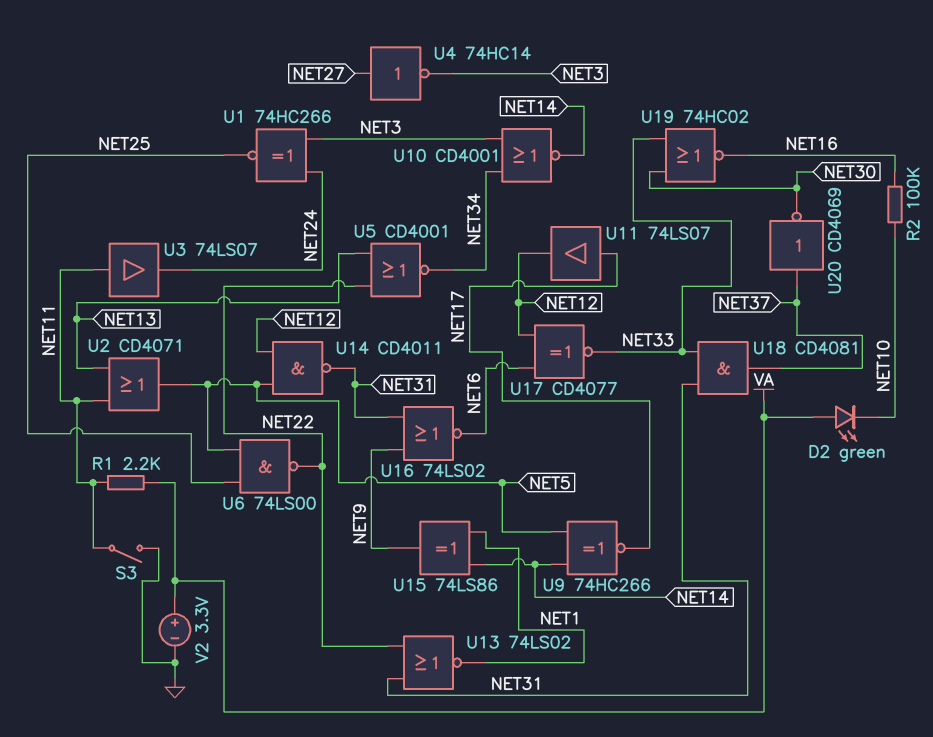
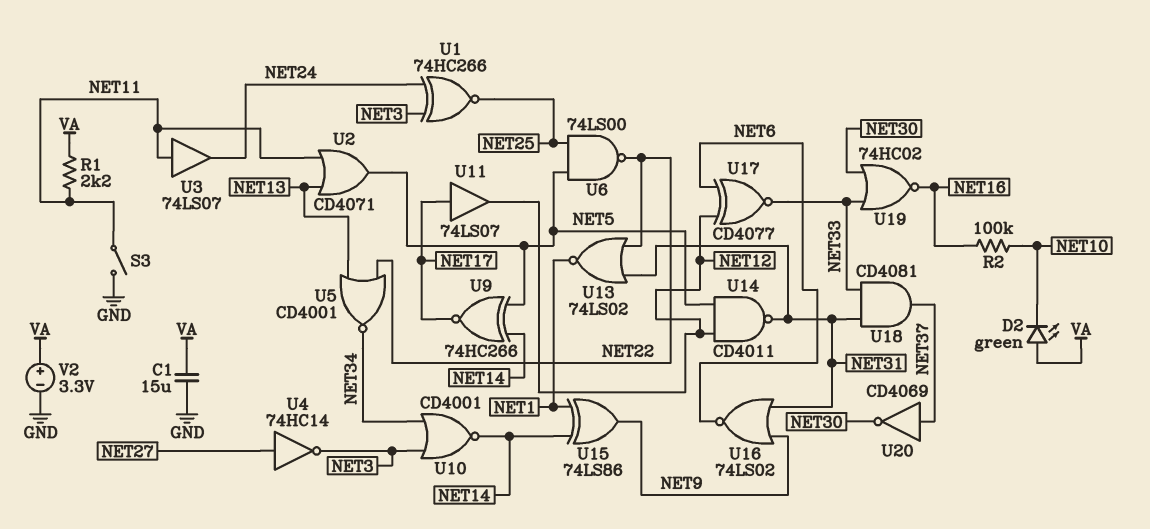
C1: none -> 15uF (GND, VA)

